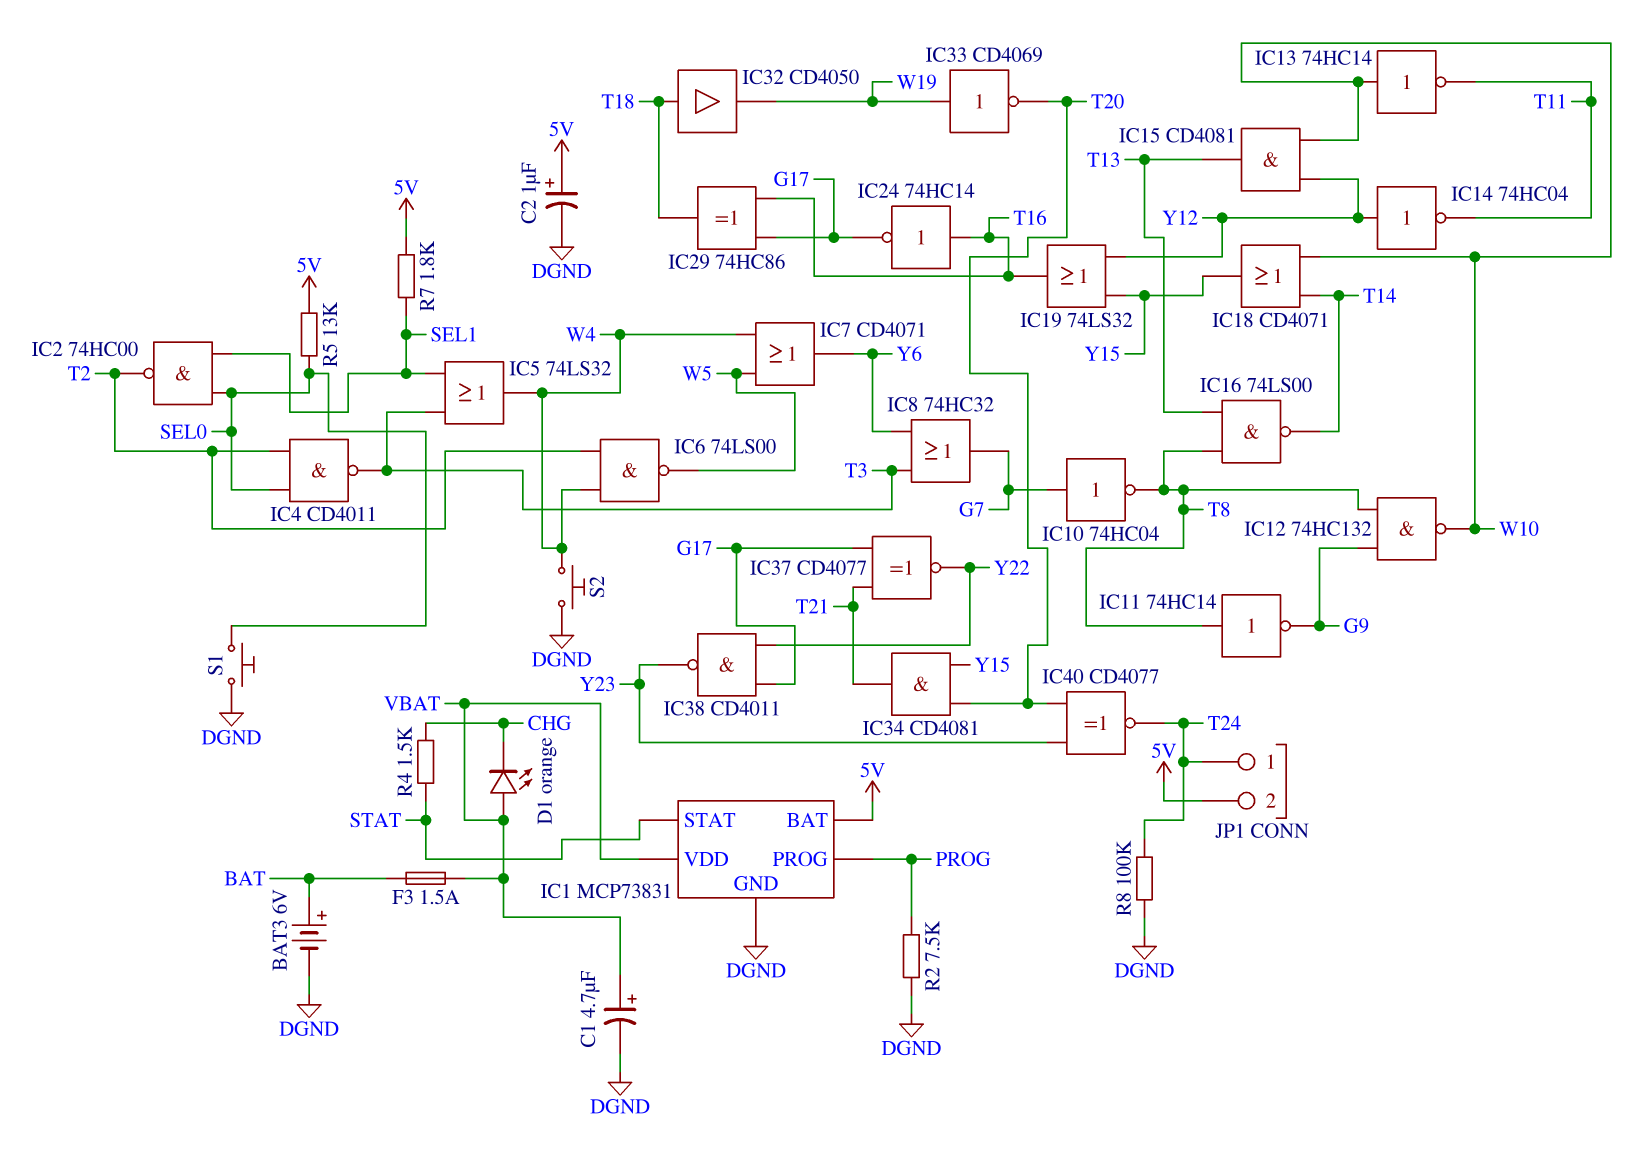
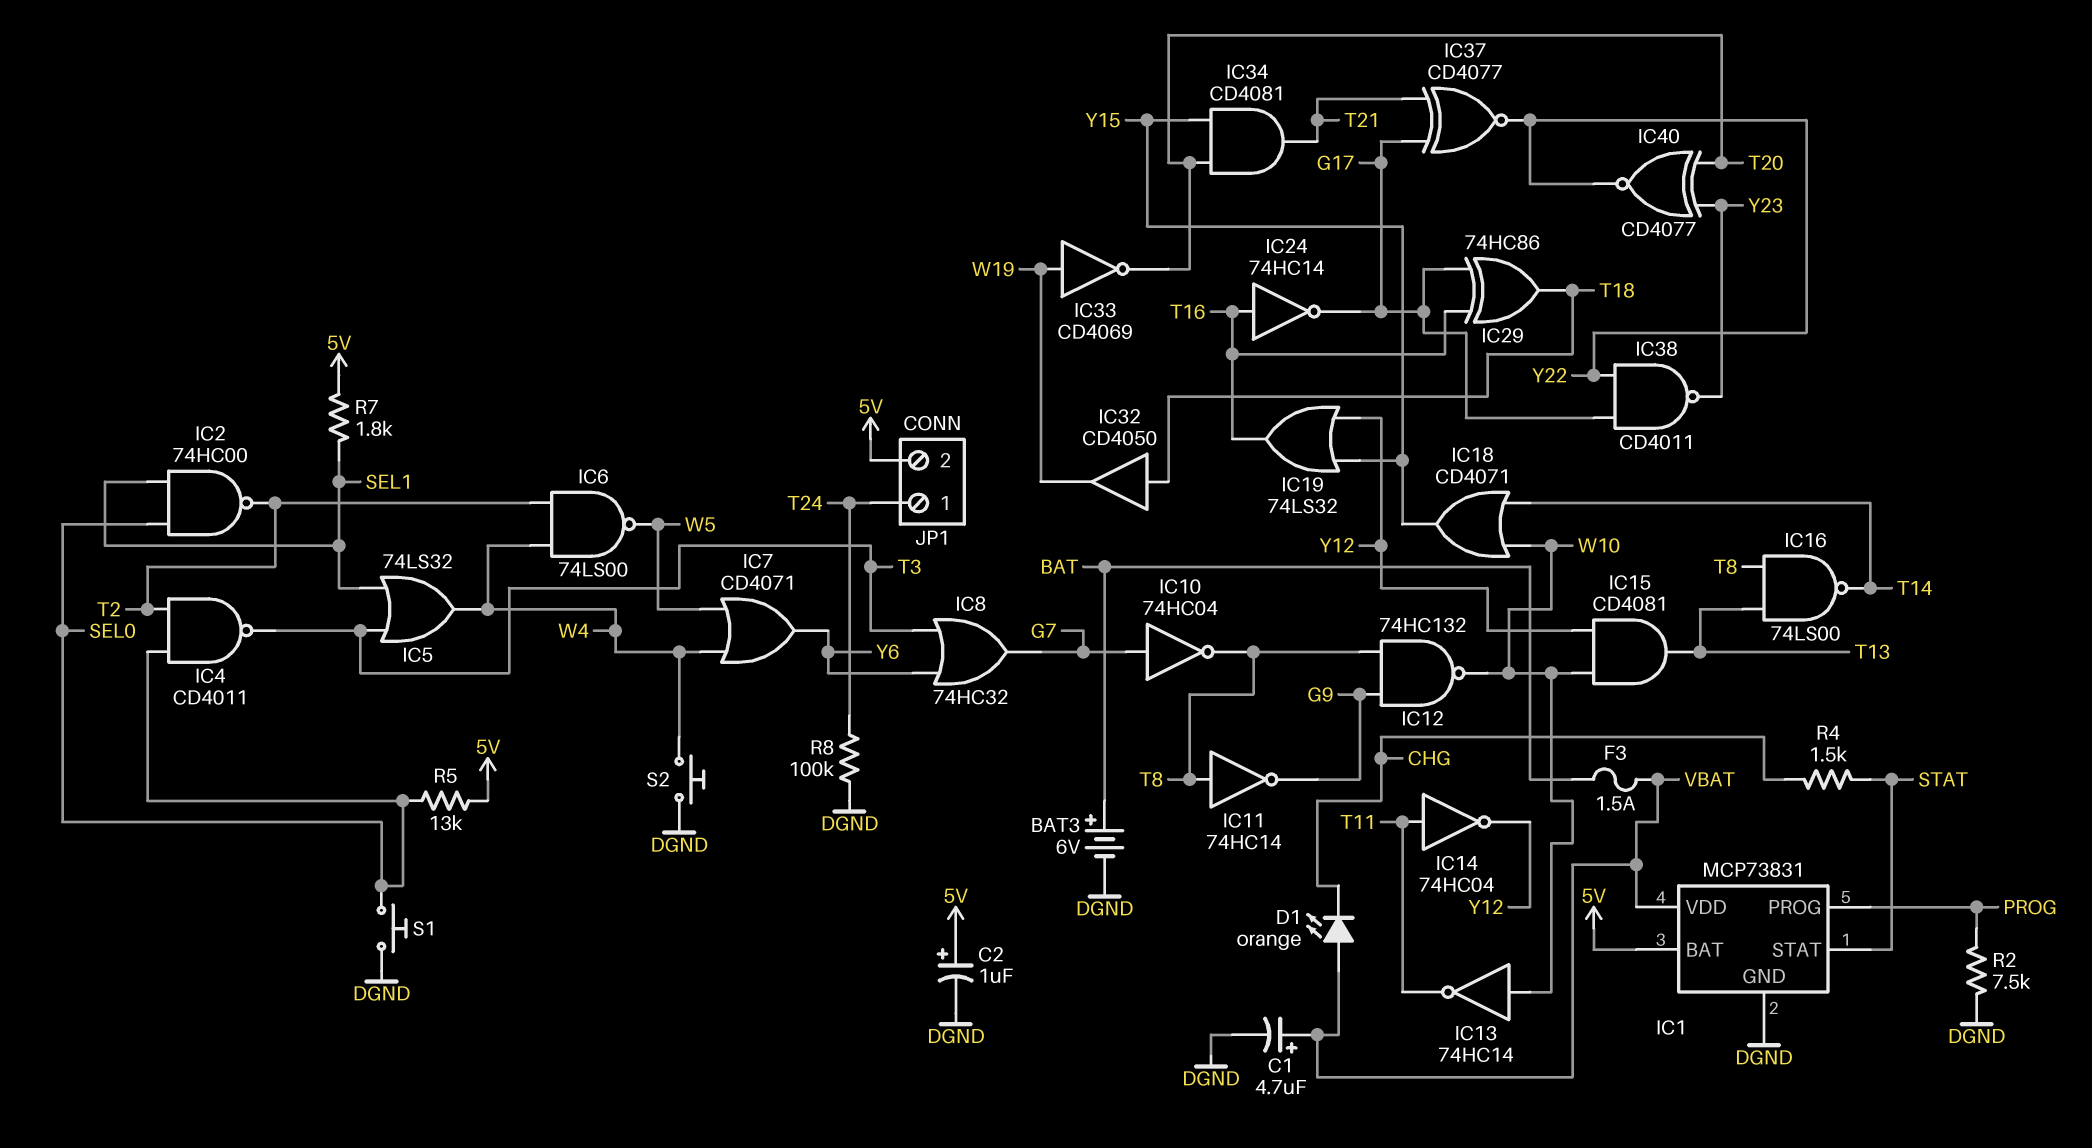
IC14: NOT 74HC04 (in Y12, out T11) -> NOT 74HC04 (in T11, out Y12)
IC40: XNOR CD4077 (in T20, in Y23, out T24) -> XNOR CD4077 (in T20, in Y23, out Y22)

